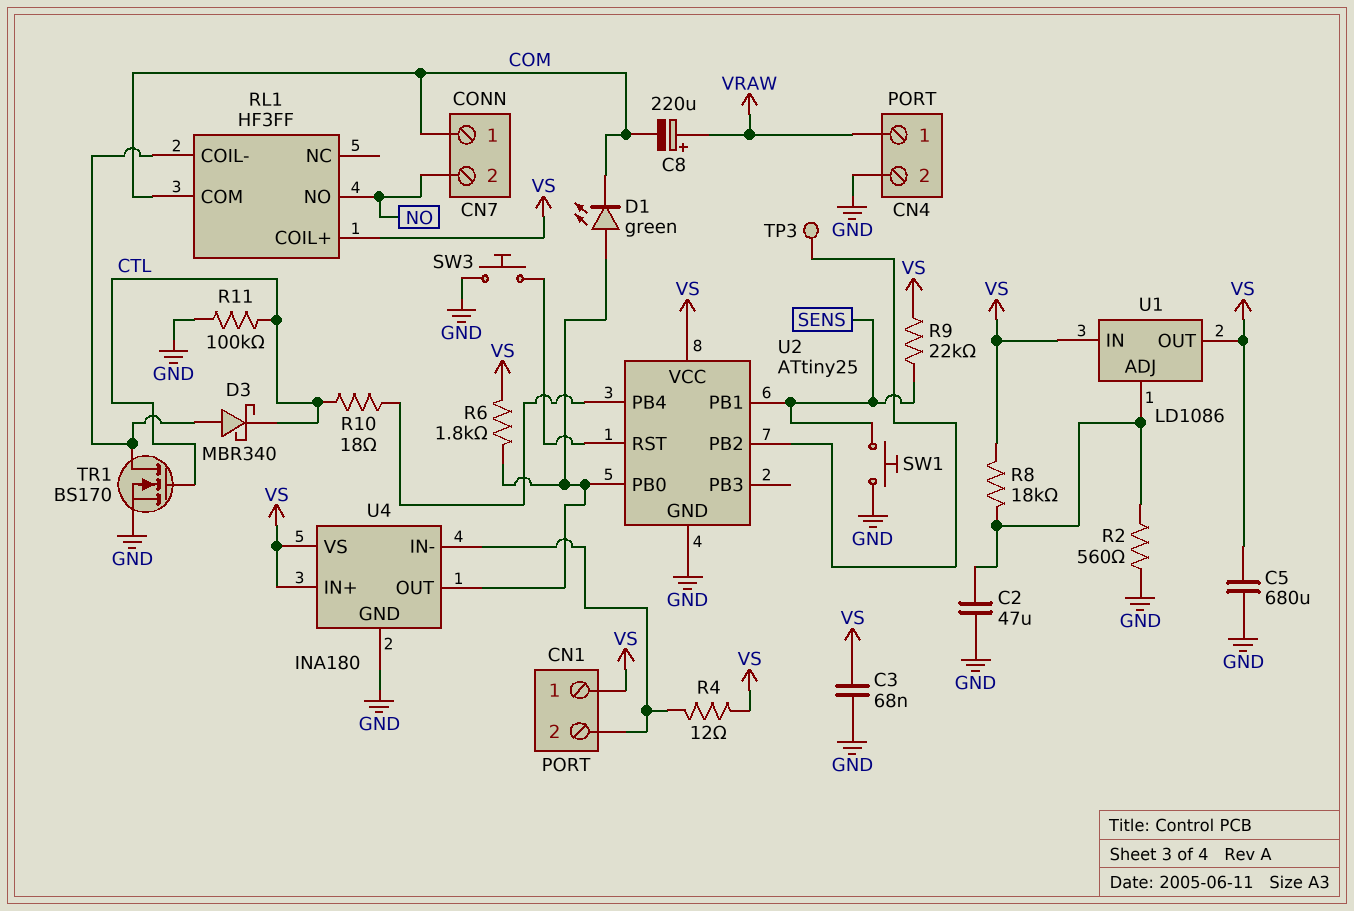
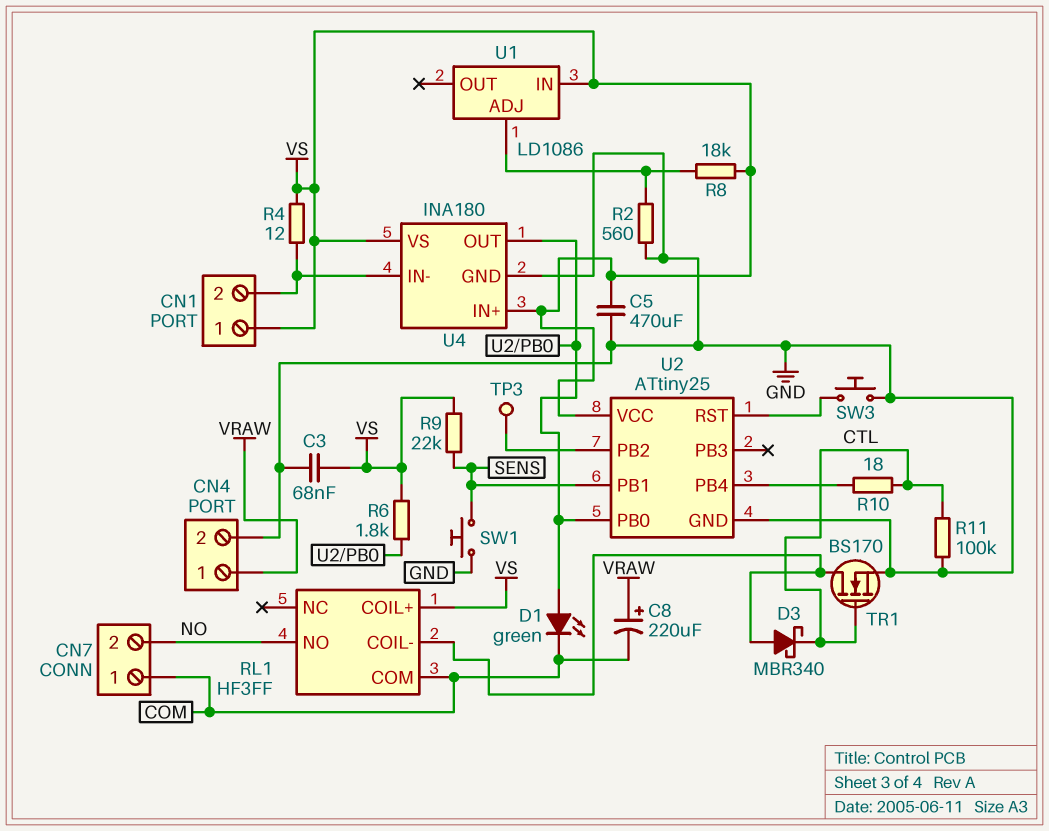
C2: 47uF (GND, U1/ADJ) -> none
C5: 680uF (GND, VS) -> 470uF (GND, VS)
U1 pin OUT: VS -> none

